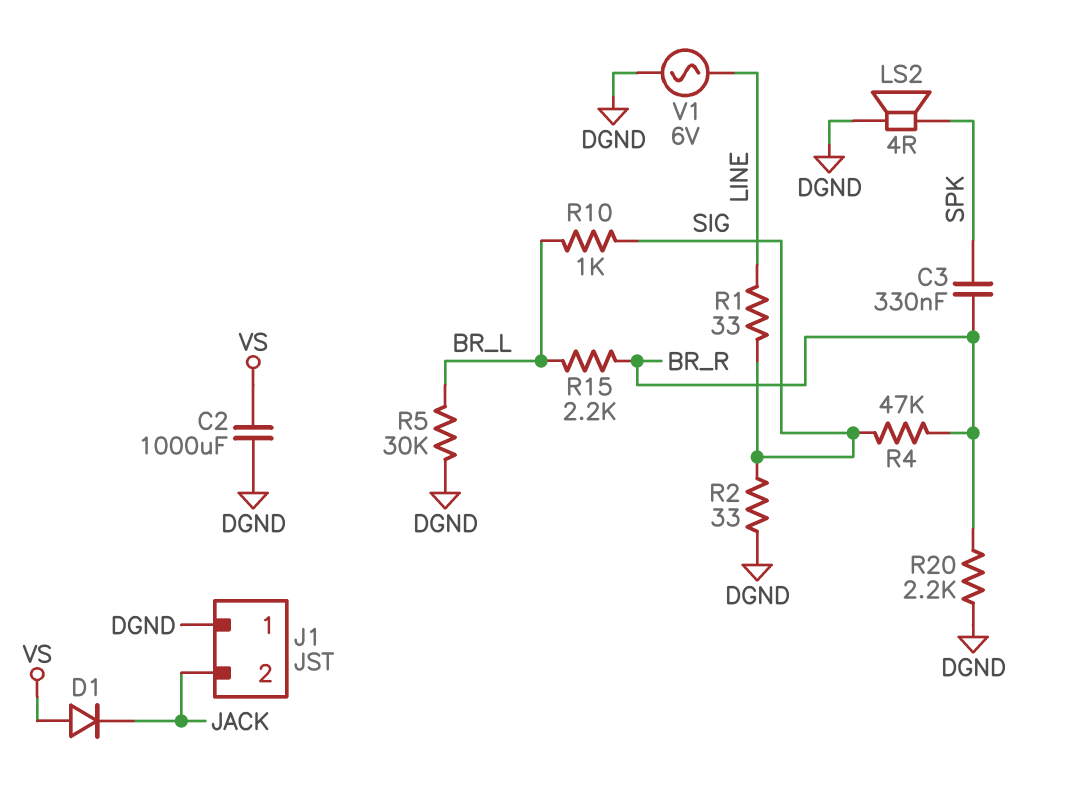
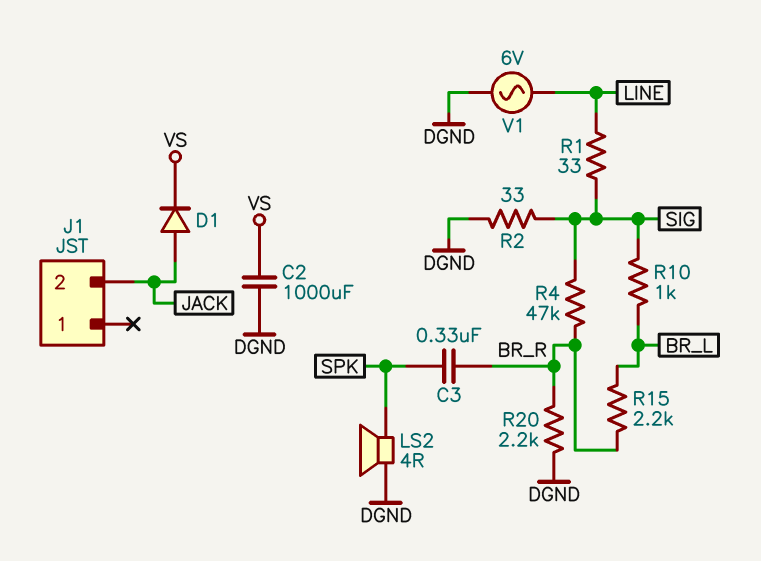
D1: diode (A VS, K JACK) -> diode (A JACK, K VS)
J1 pin 1: DGND -> none
R5: 30k (BR_L, DGND) -> none

